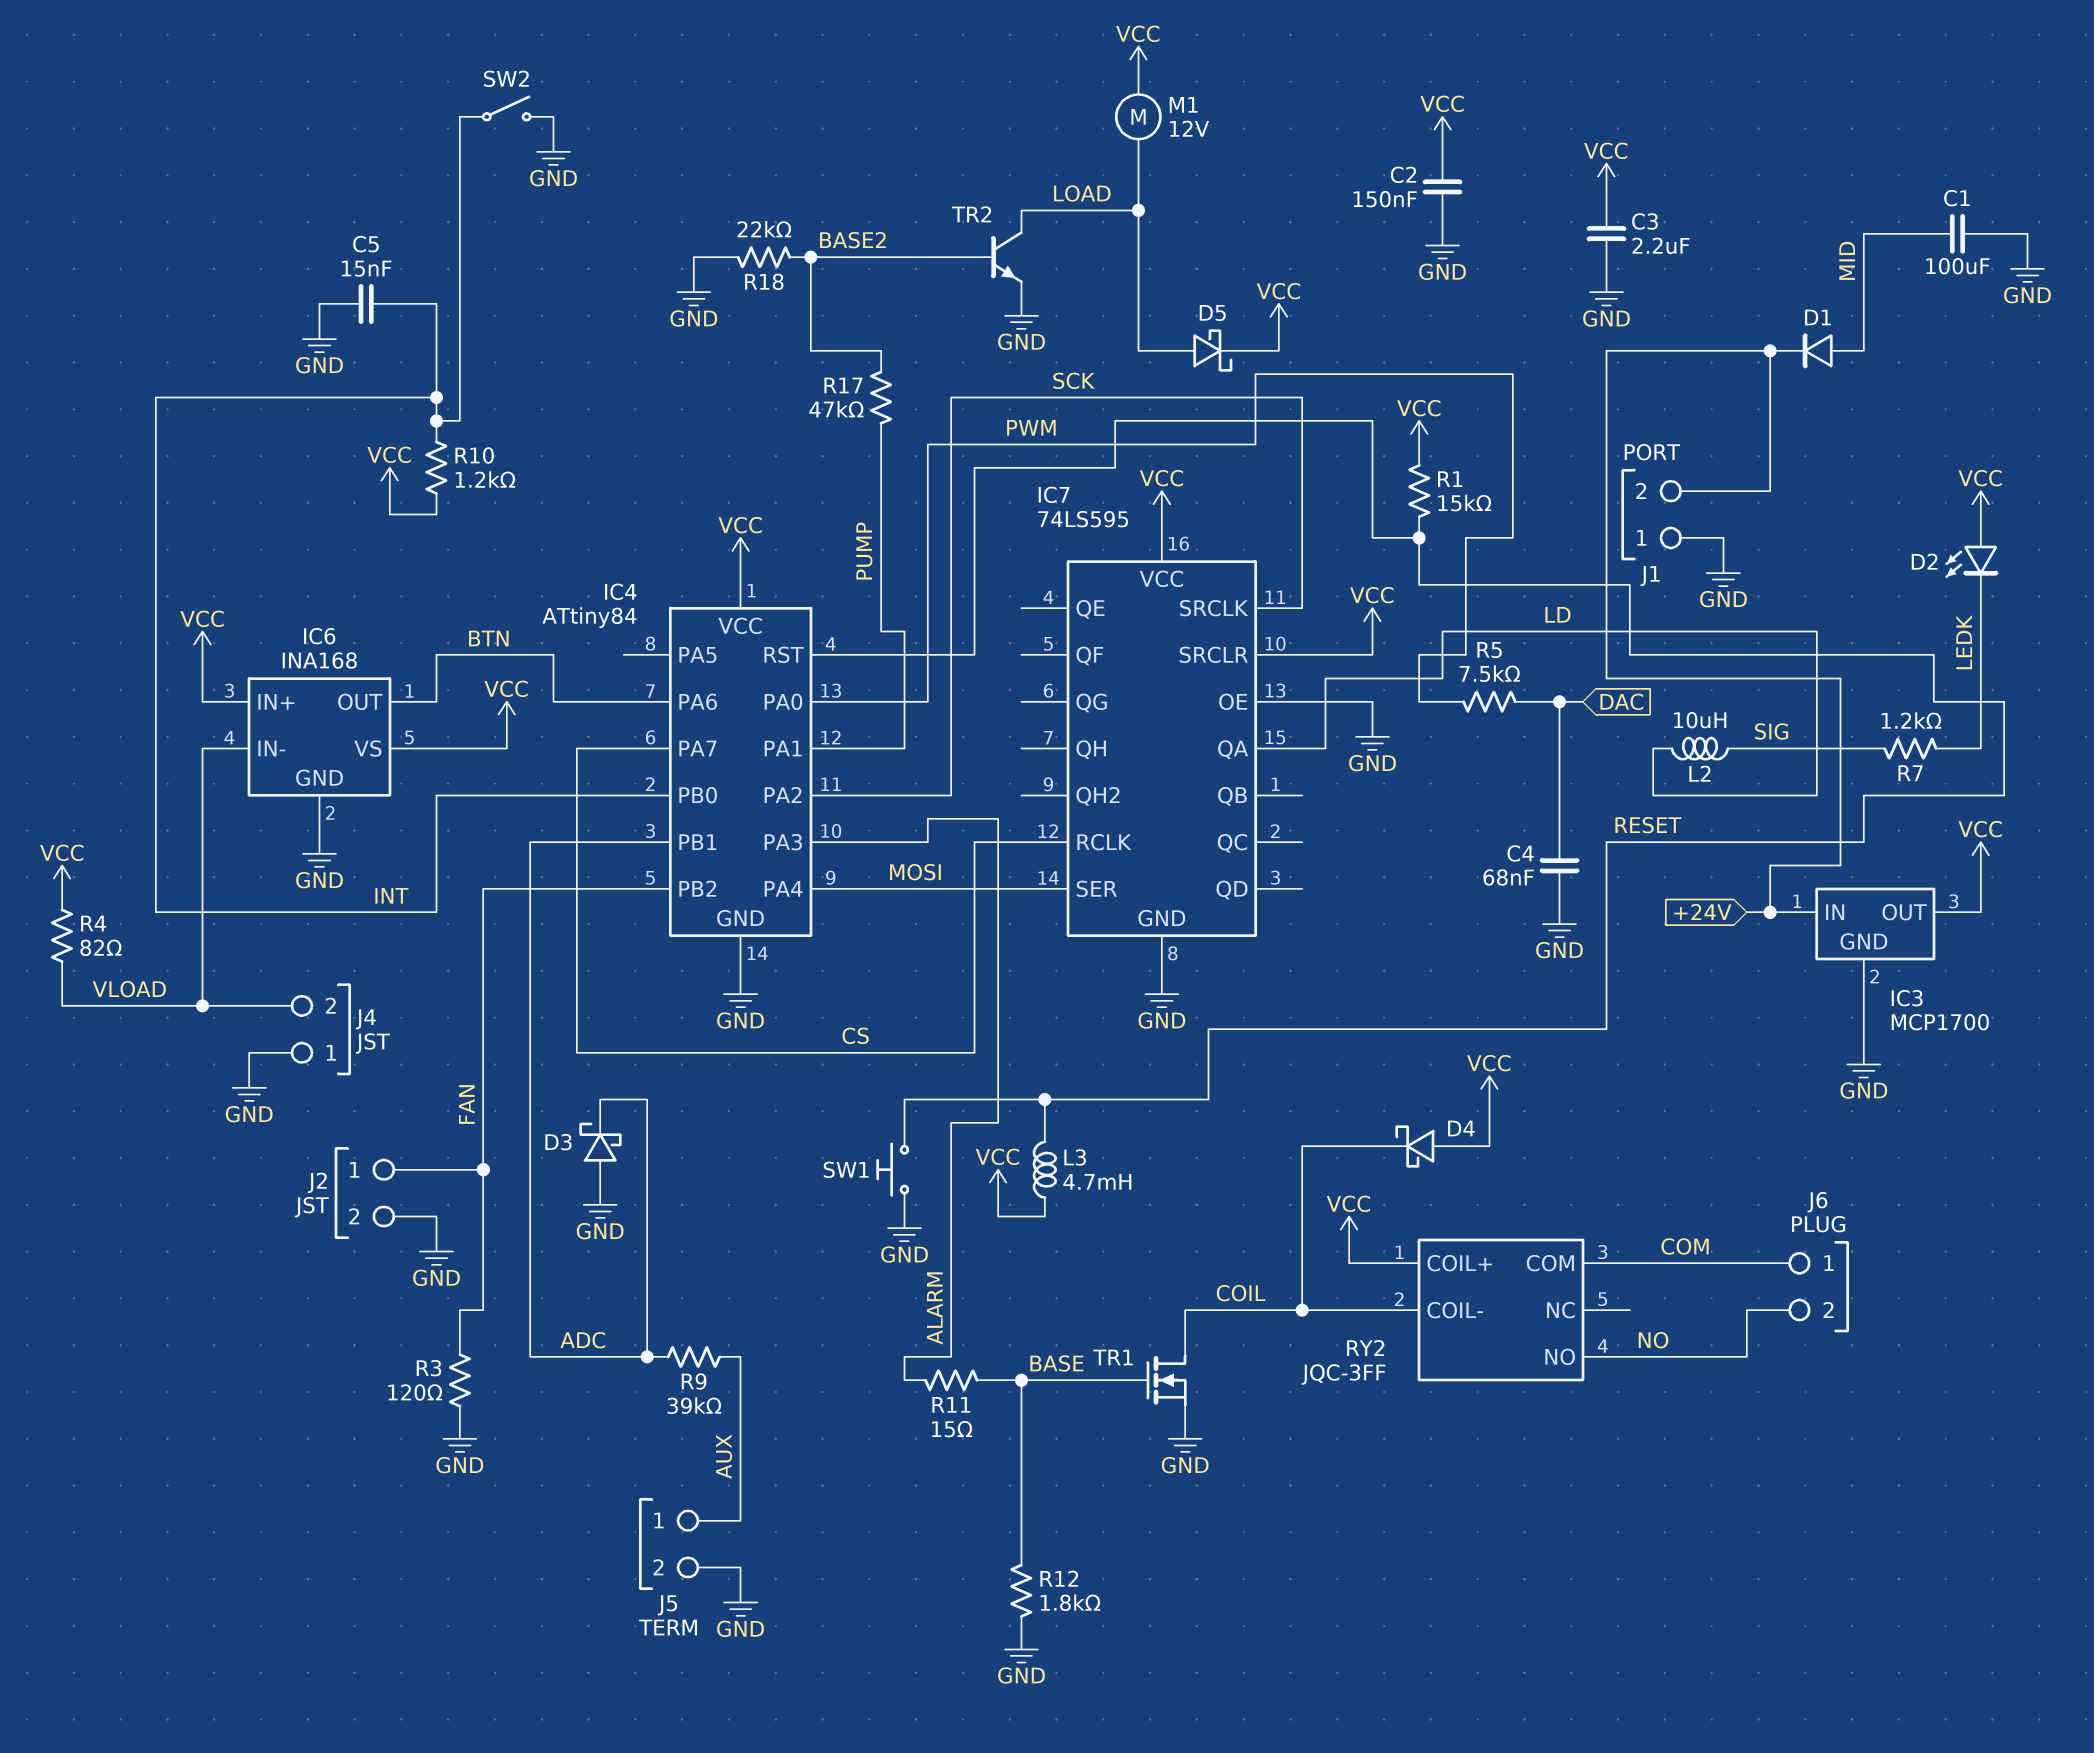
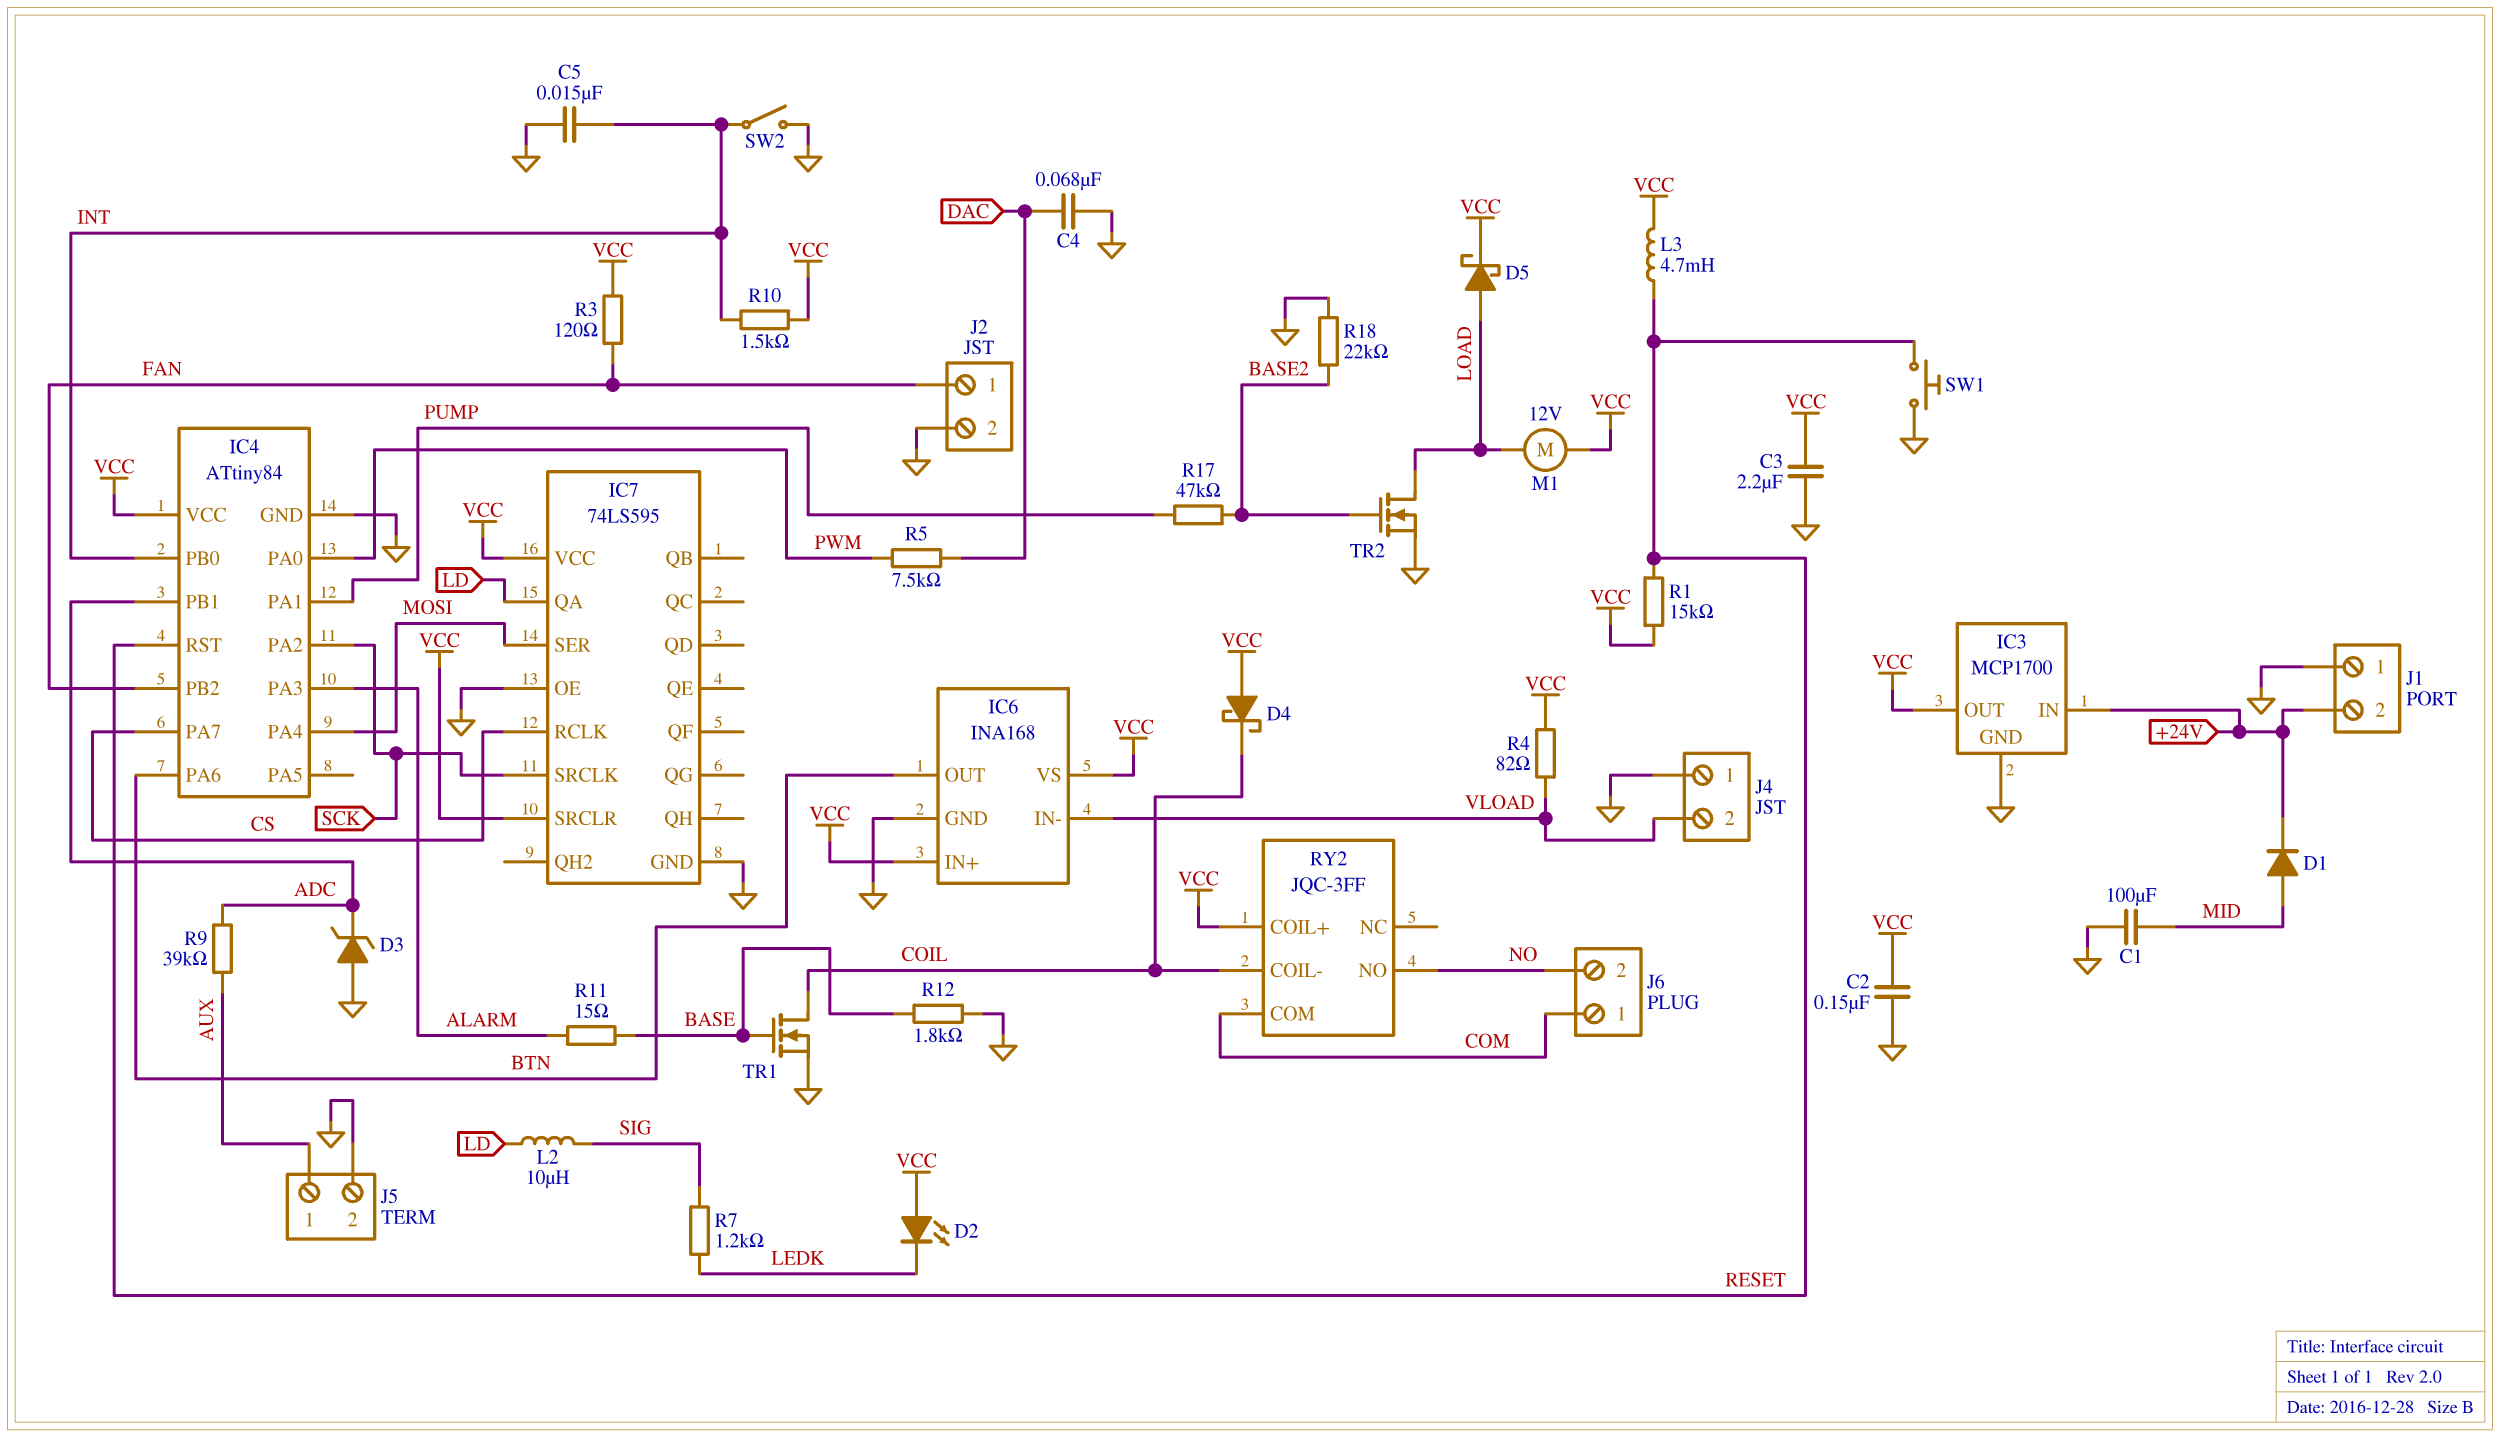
D3: schottky (A GND, K ADC) -> zener (A GND, K ADC)
R3: 120 (FAN, GND) -> 120 (FAN, VCC)
R10: 1.2k (INT, VCC) -> 1.5k (INT, VCC)
TR2: NPN (B BASE2, C LOAD, E GND) -> NMOS (G BASE2, D LOAD, S GND)

